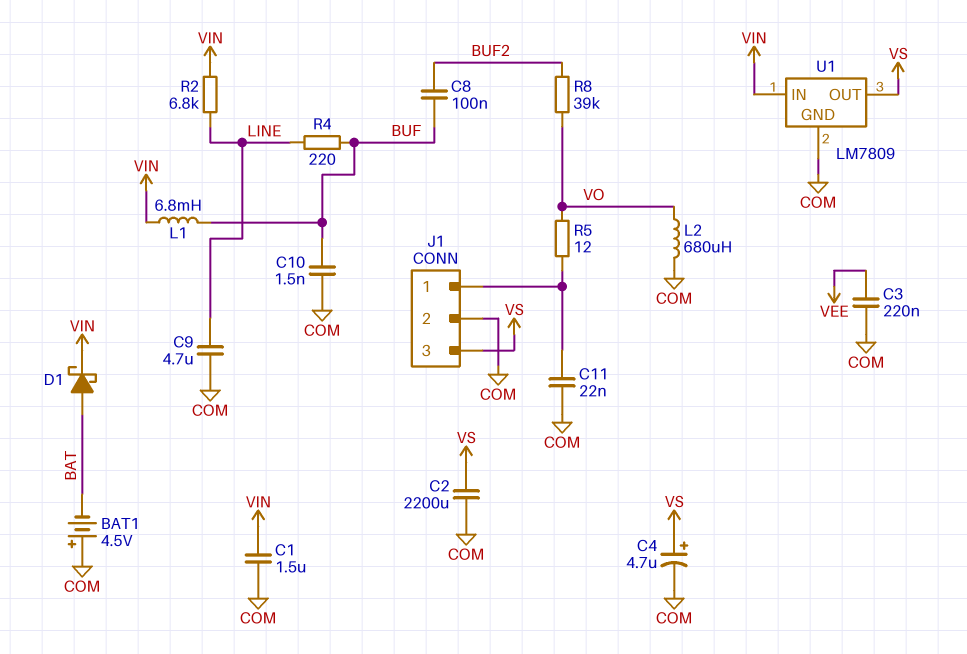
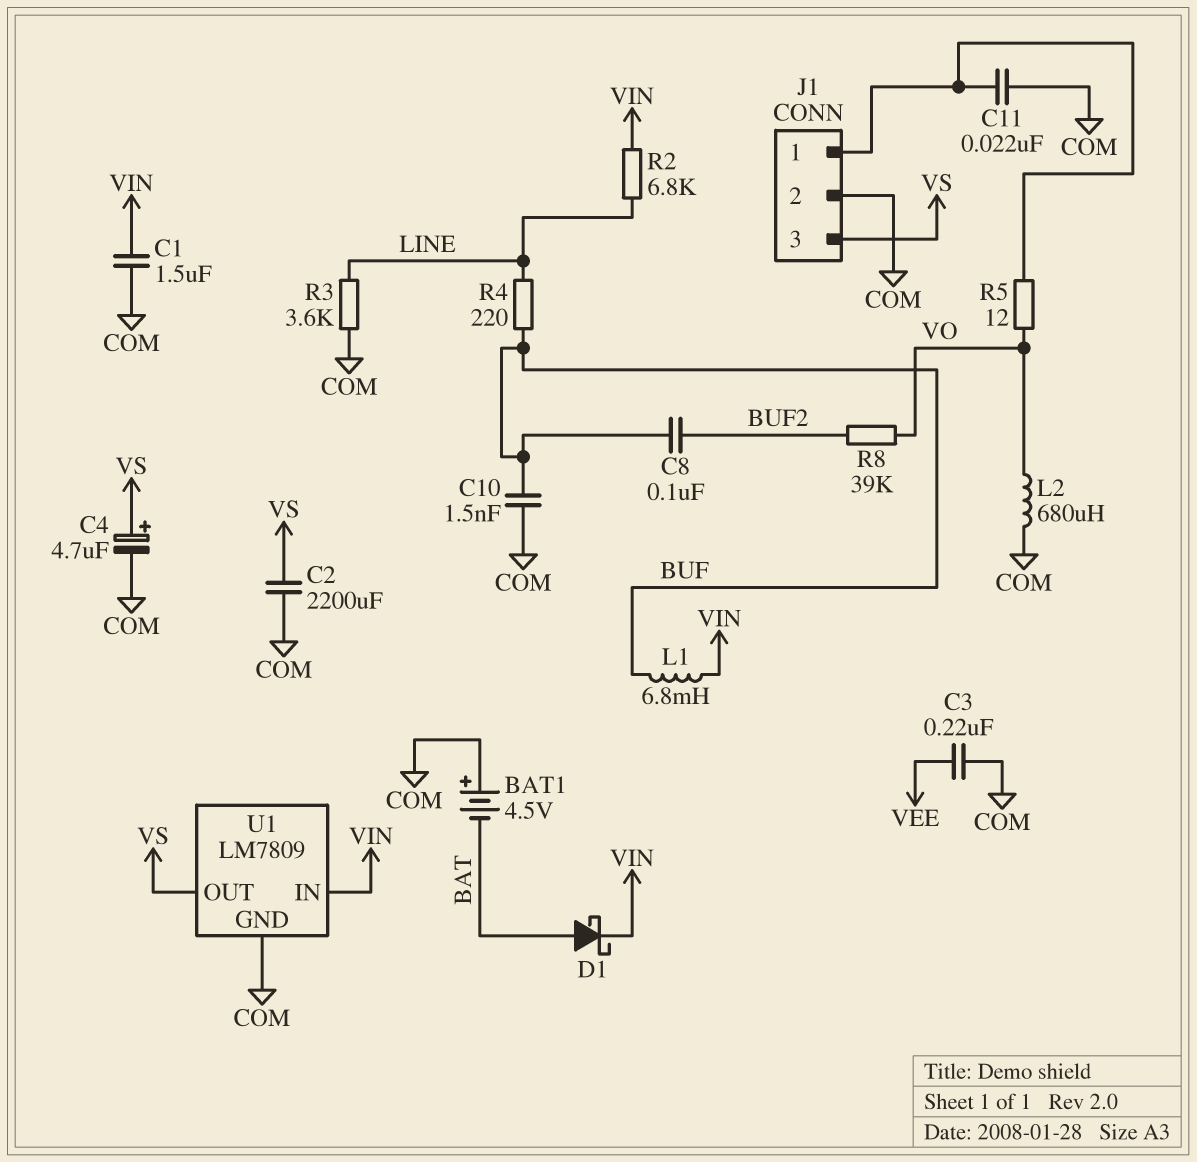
C9: 4.7uF (COM, LINE) -> none
R3: none -> 3.6k (COM, LINE)

